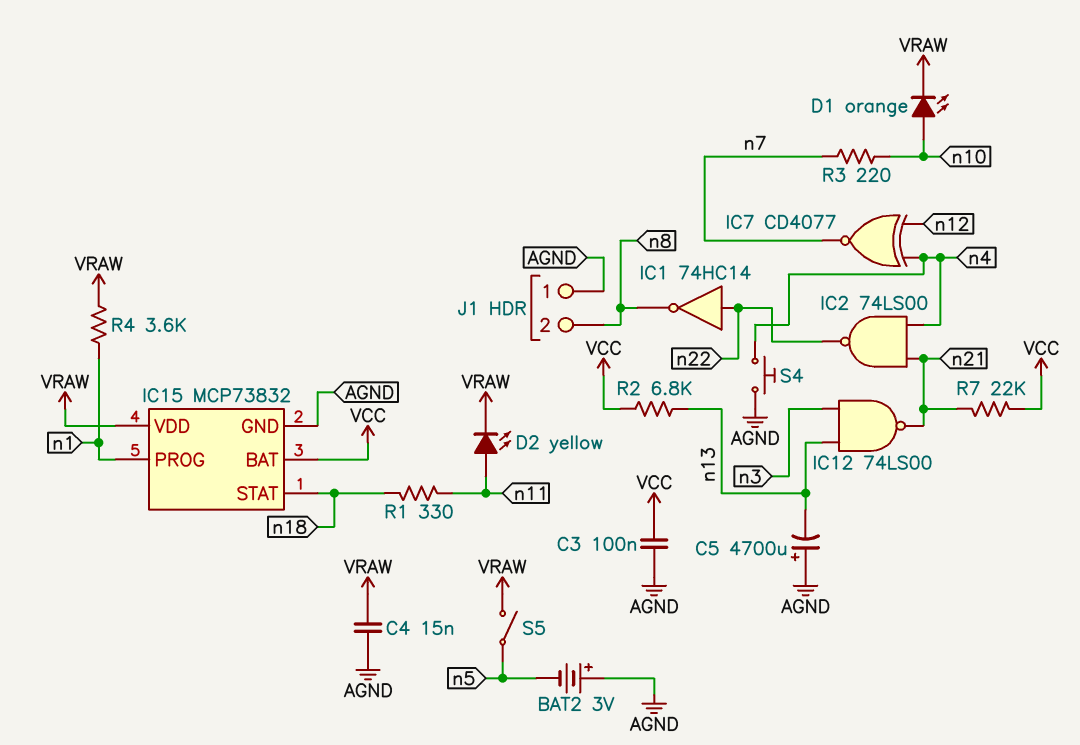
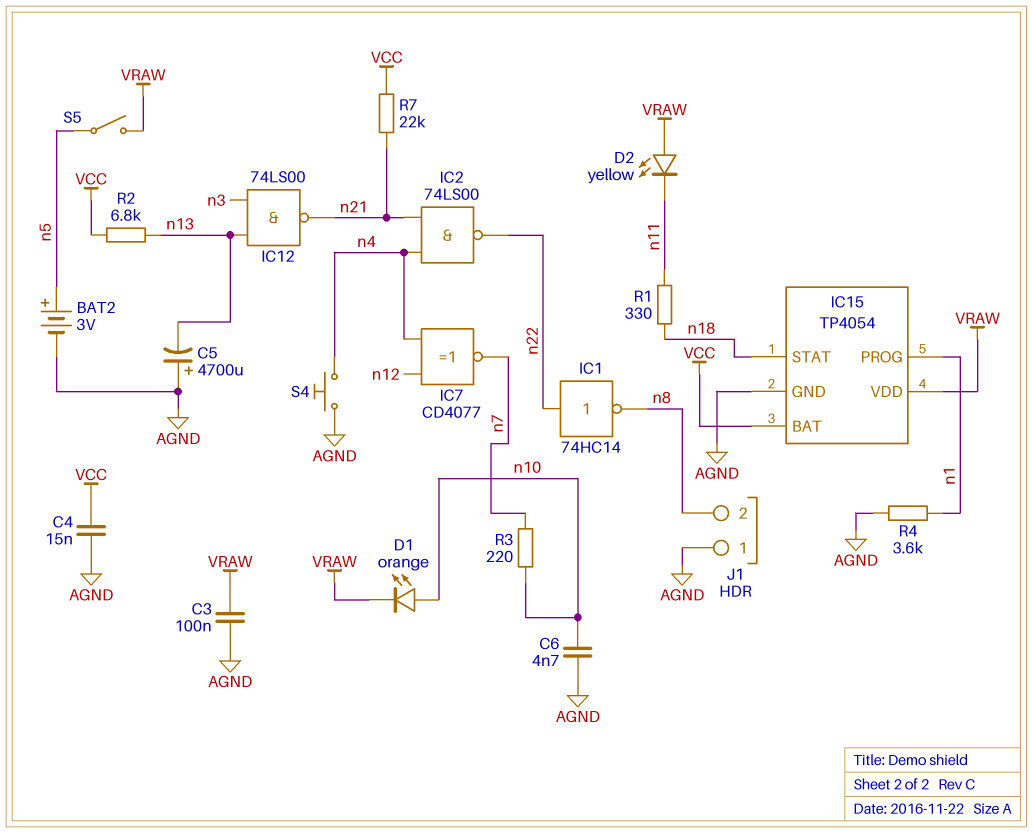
BAT2: 3V (plus AGND, minus n5) -> 3V (plus n5, minus AGND)
C3: 100nF (AGND, VCC) -> 100nF (AGND, VRAW)
C4: 15nF (AGND, VRAW) -> 15nF (AGND, VCC)
C6: none -> 4.7nF (AGND, n10)
D2: LED yellow (A n11, K VRAW) -> LED yellow (A VRAW, K n11)
IC15: MCP73832 -> TP4054
R4: 3.6k (VRAW, n1) -> 3.6k (AGND, n1)

